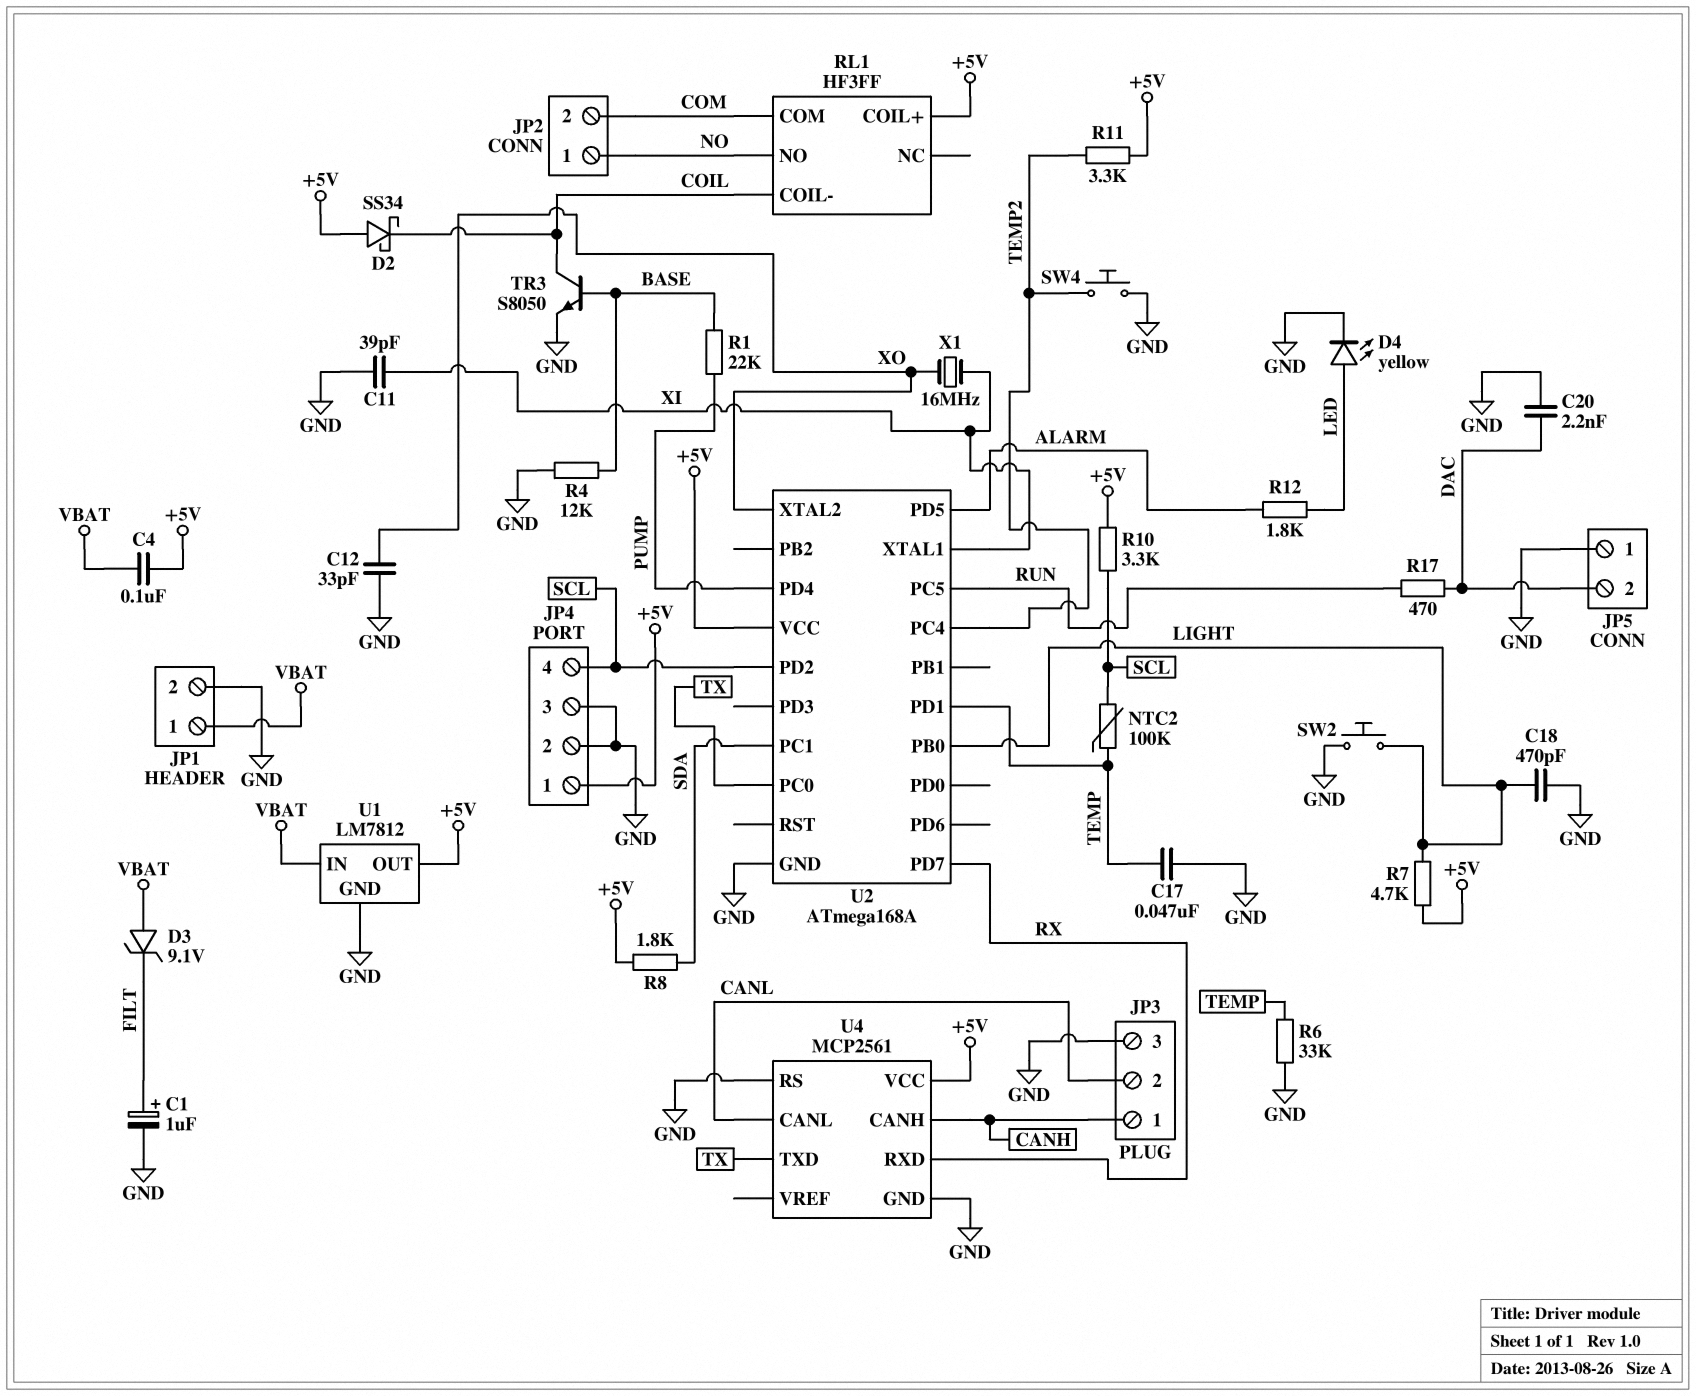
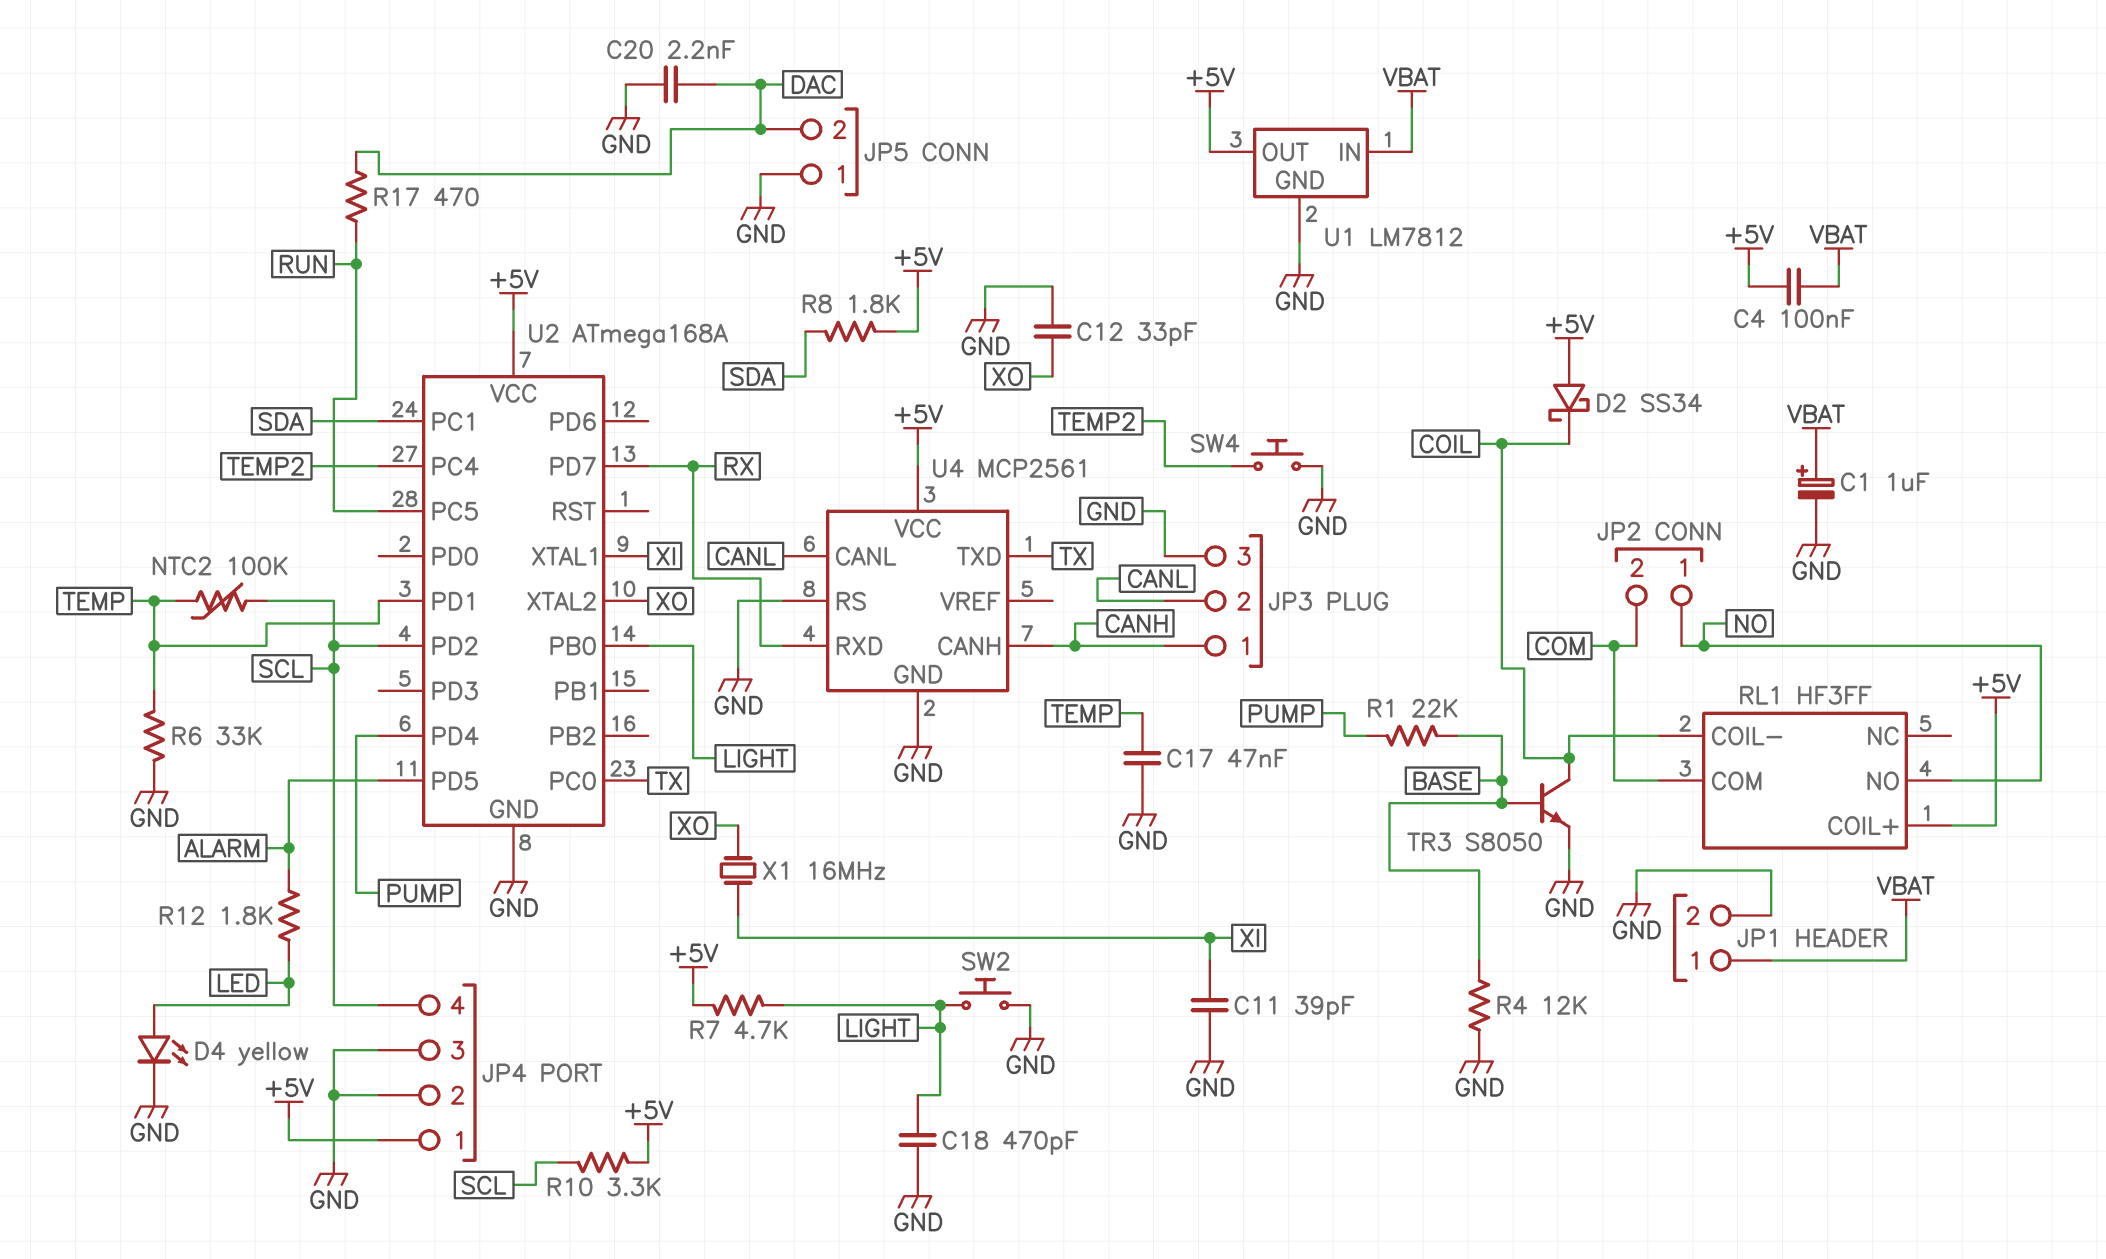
C1: 1uF (plus FILT, minus GND) -> 1uF (plus VBAT, minus GND)
D3: zener 9.1V (A VBAT, K FILT) -> none
R11: 3.3k (+5V, TEMP2) -> none

